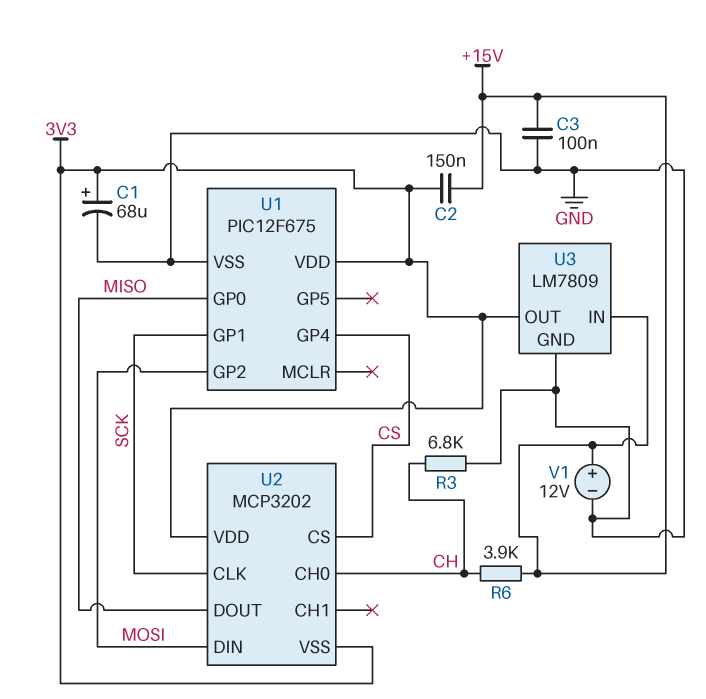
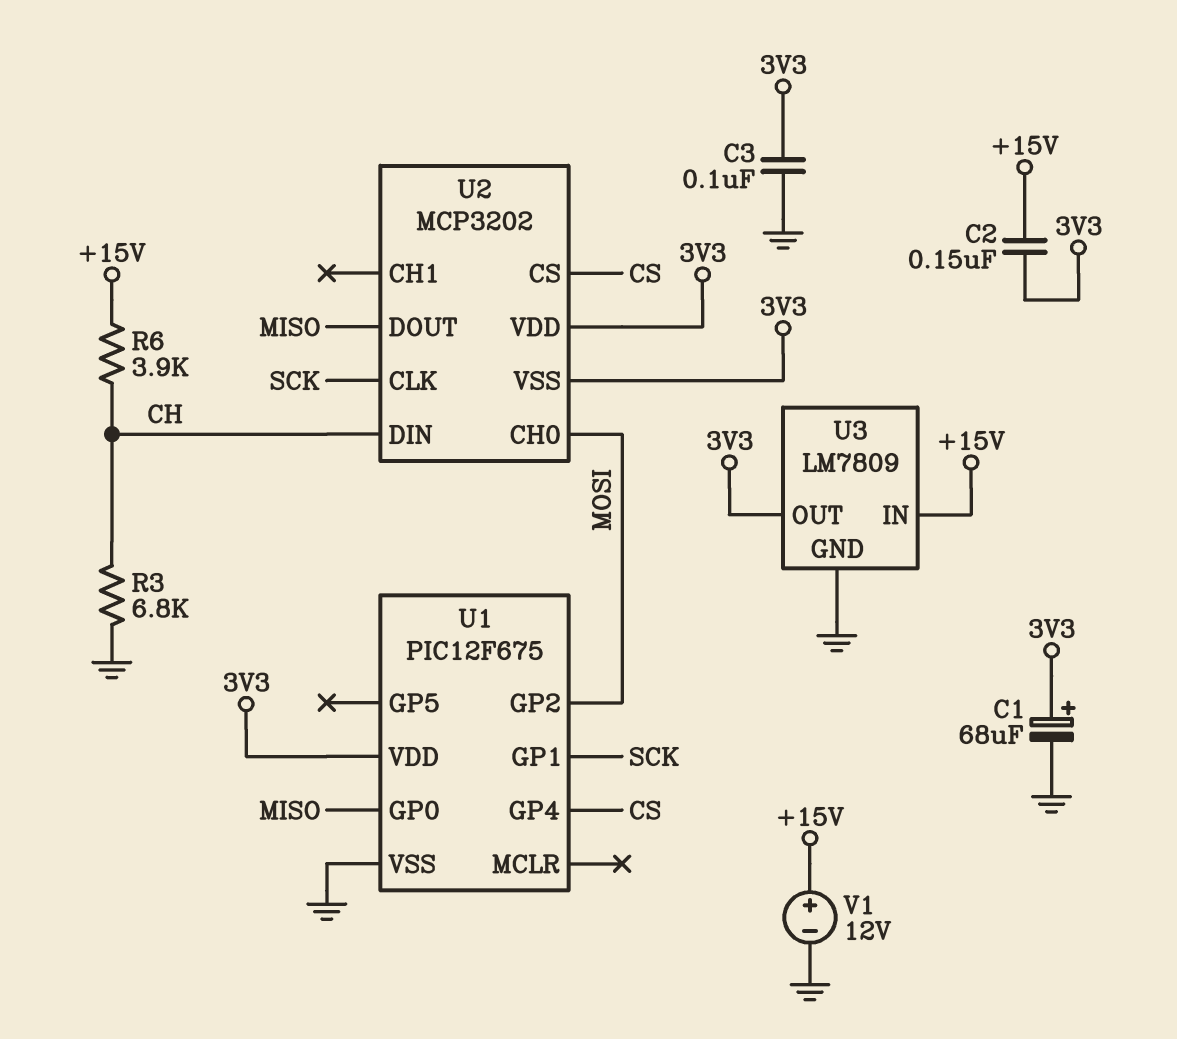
C3: 100nF (+15V, GND) -> 100nF (3V3, GND)
U2 pin CH0: CH -> MOSI
U2 pin DIN: MOSI -> CH

